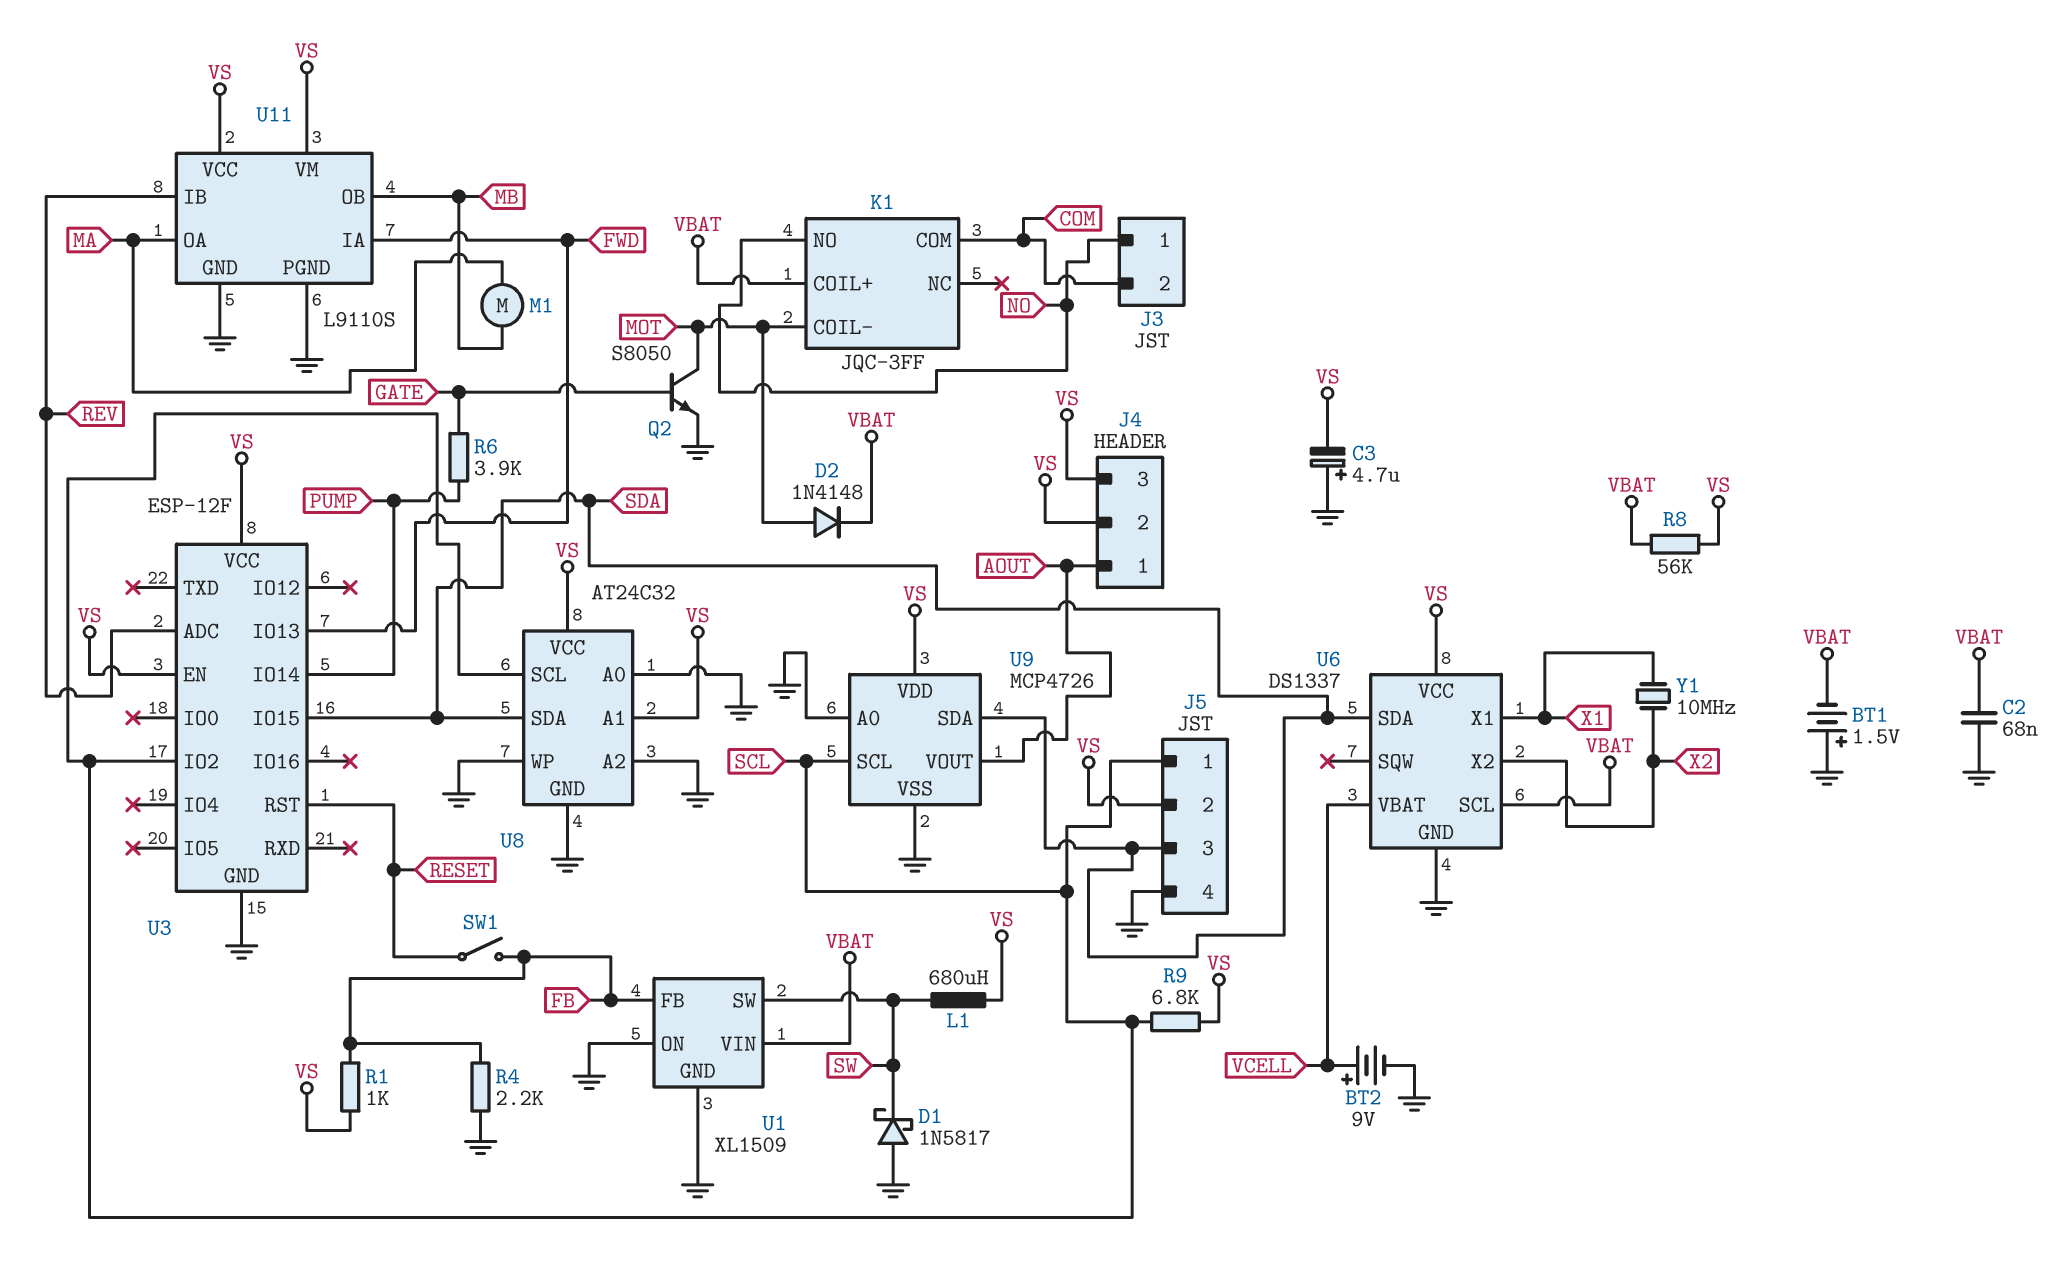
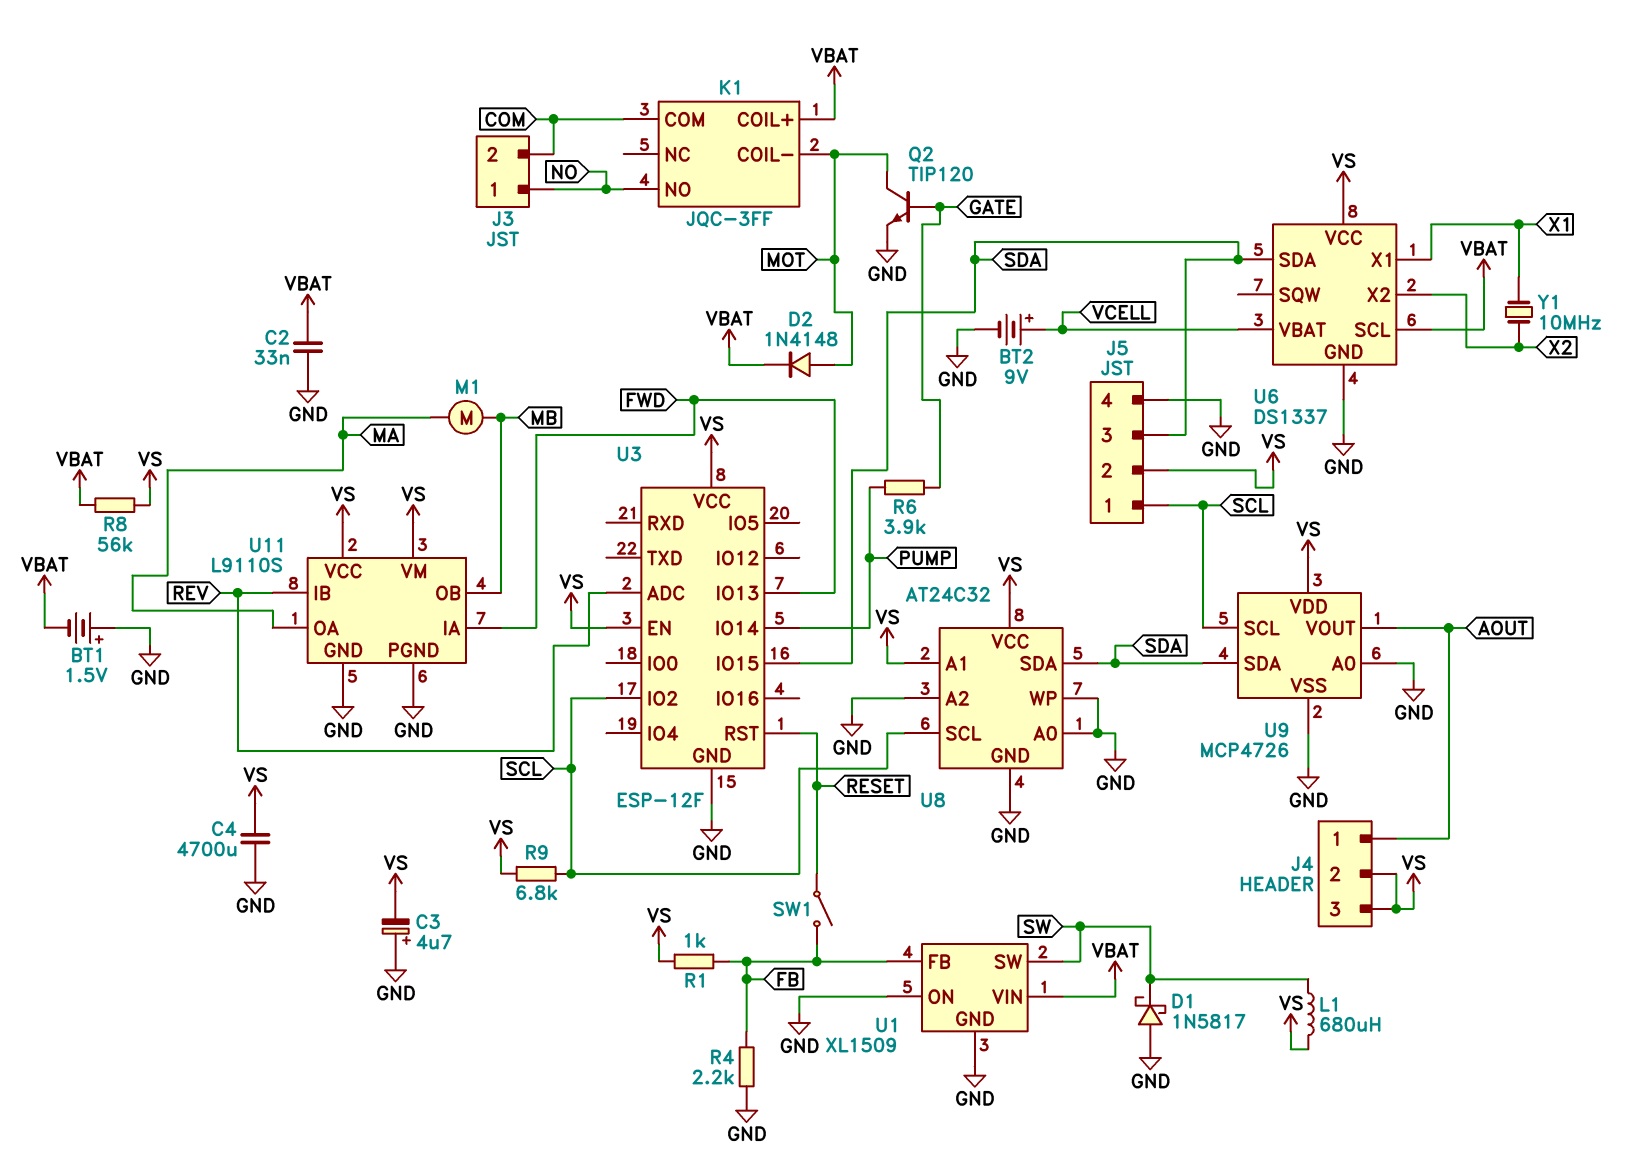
C2: 68nF (GND, VBAT) -> 33nF (GND, VBAT)
C4: none -> 4700uF (GND, VS)
Q2: NPN S8050 (B GATE, C MOT, E GND) -> NPN TIP120 (B GATE, C MOT, E GND)

